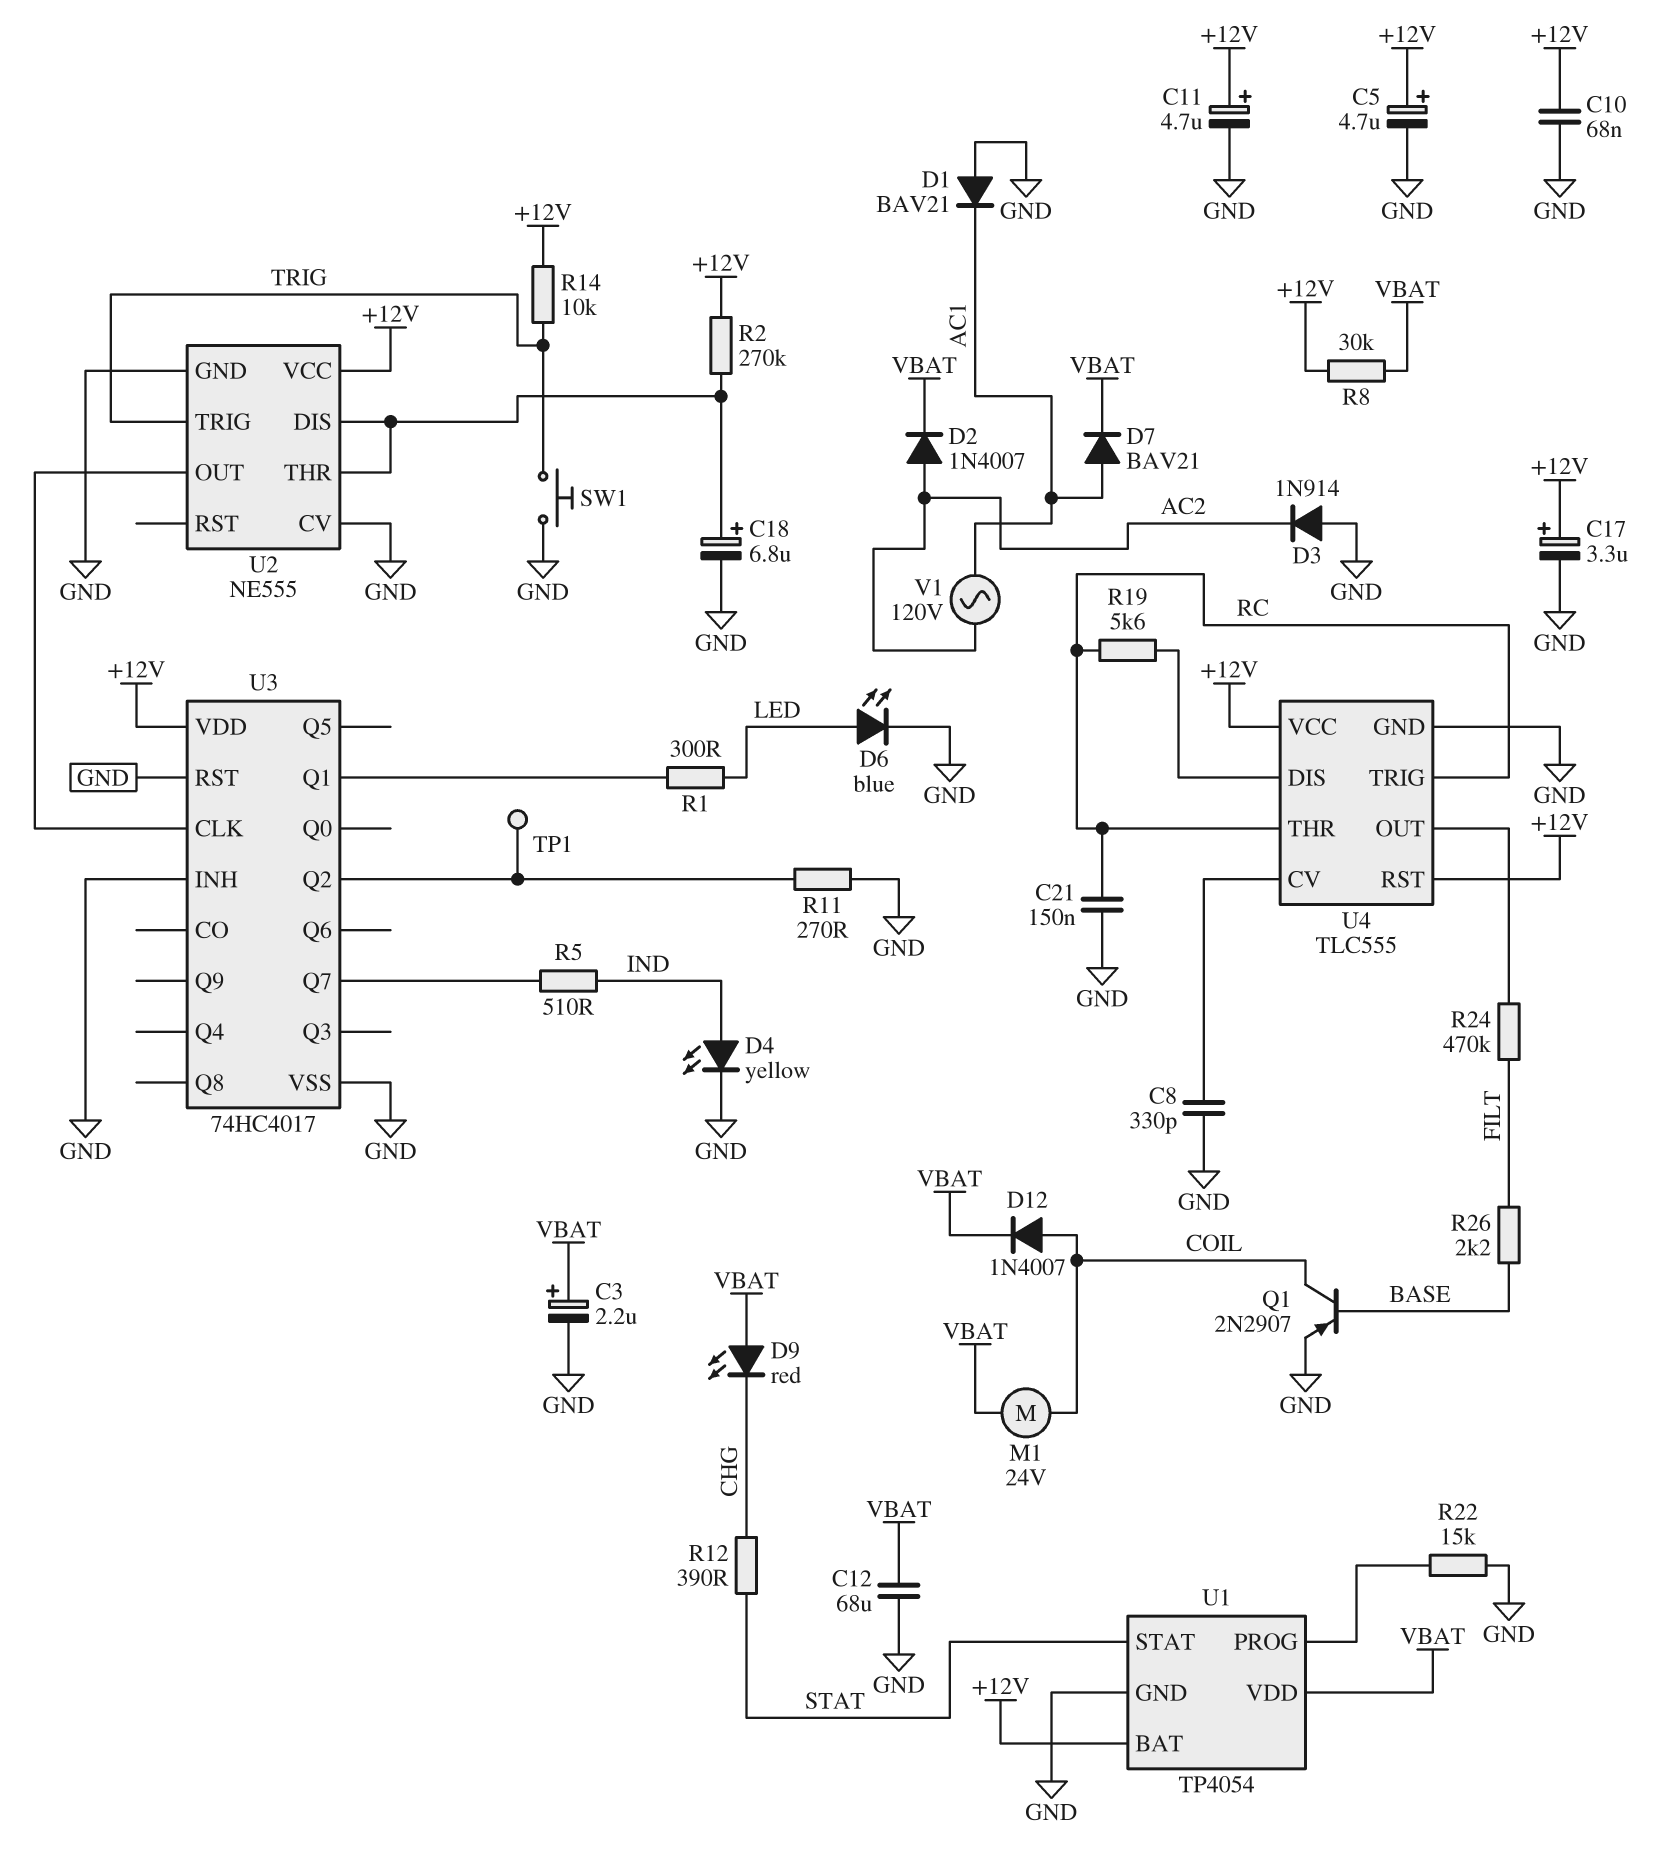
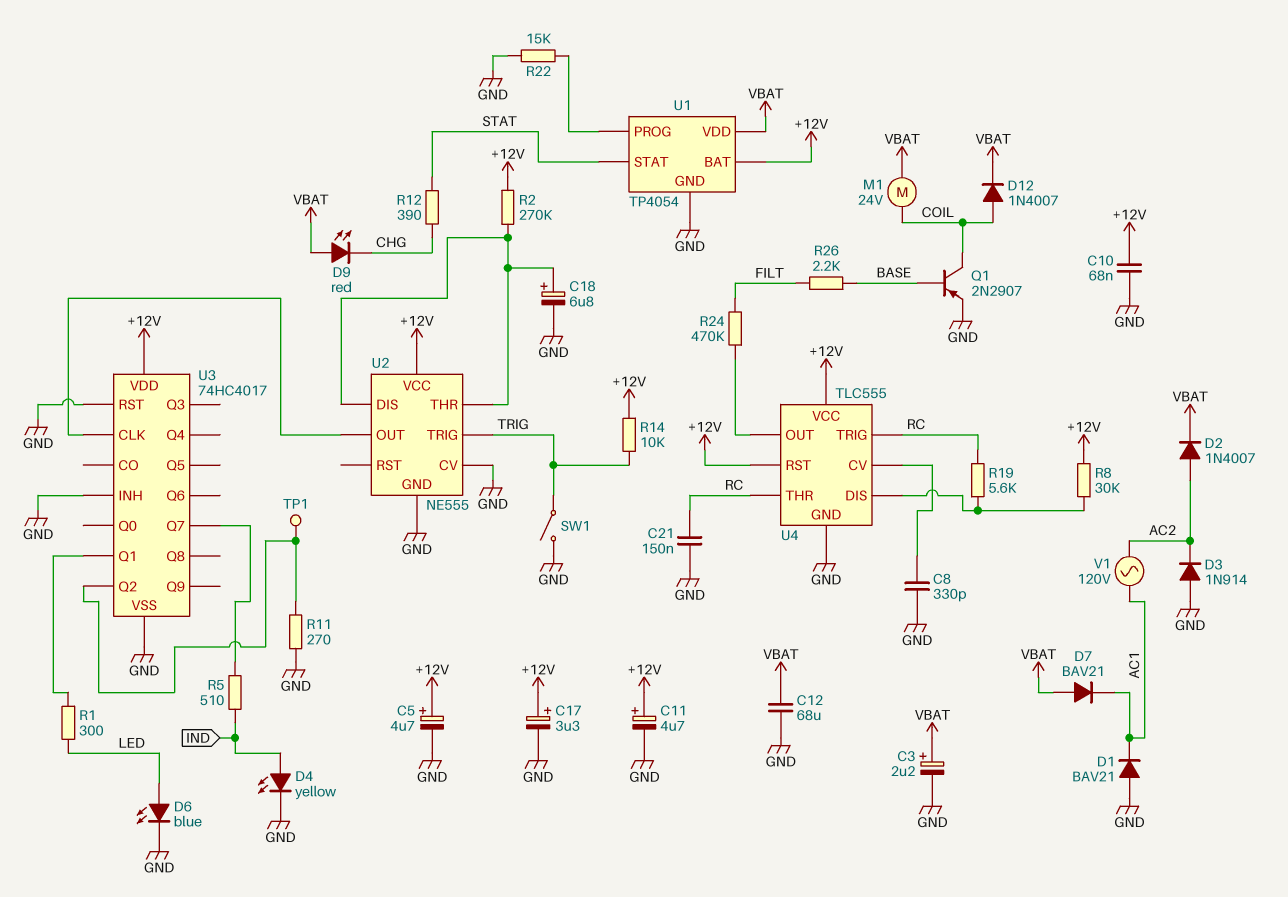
D7: diode BAV21 (A AC1, K VBAT) -> diode BAV21 (A VBAT, K AC1)
R8: 30k (+12V, VBAT) -> 30k (+12V, U4/DIS)
SW1: button (GND, TRIG) -> switch (GND, TRIG)

